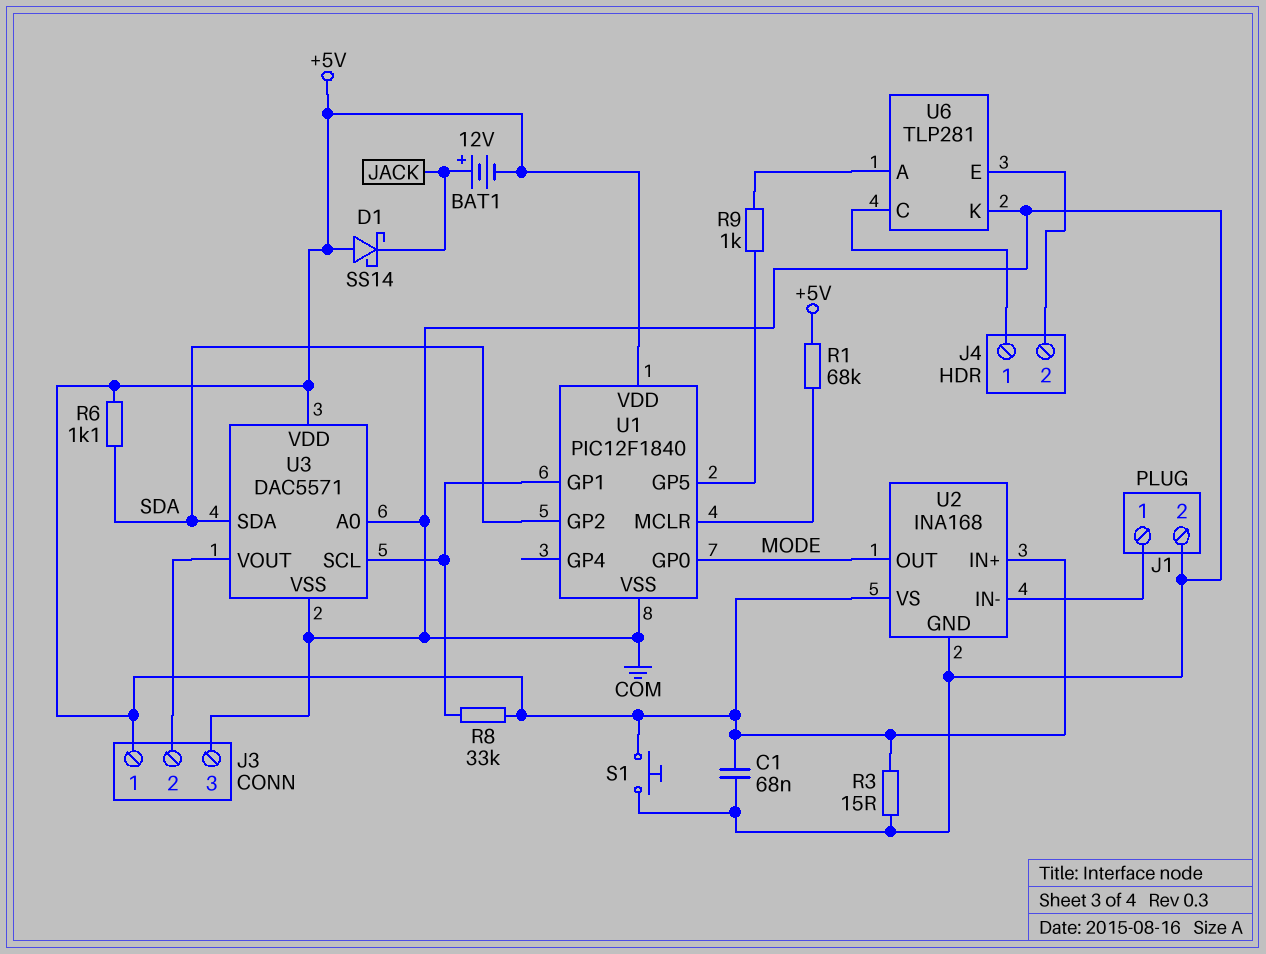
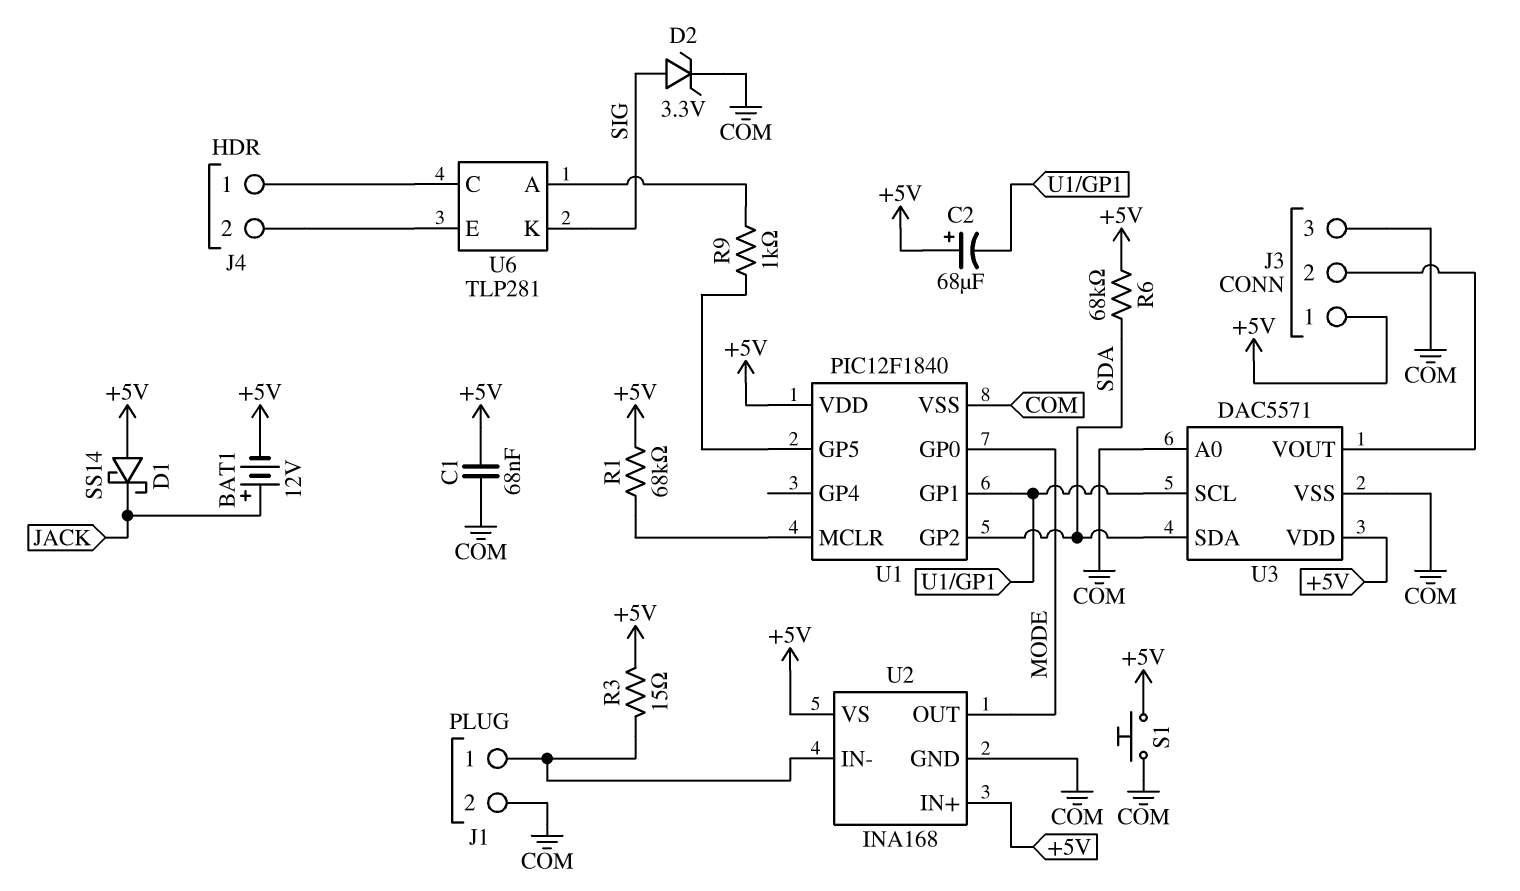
C2: none -> 68uF (plus +5V, minus U1/GP1)
D2: none -> zener 3.3V (A SIG, K COM)
R3: 15 (+5V, COM) -> 15 (+5V, J1/1)
R6: 1.1k (+5V, SDA) -> 68k (+5V, SDA)
R8: 33k (+5V, U1/GP1) -> none
U6 pin K: COM -> SIG

